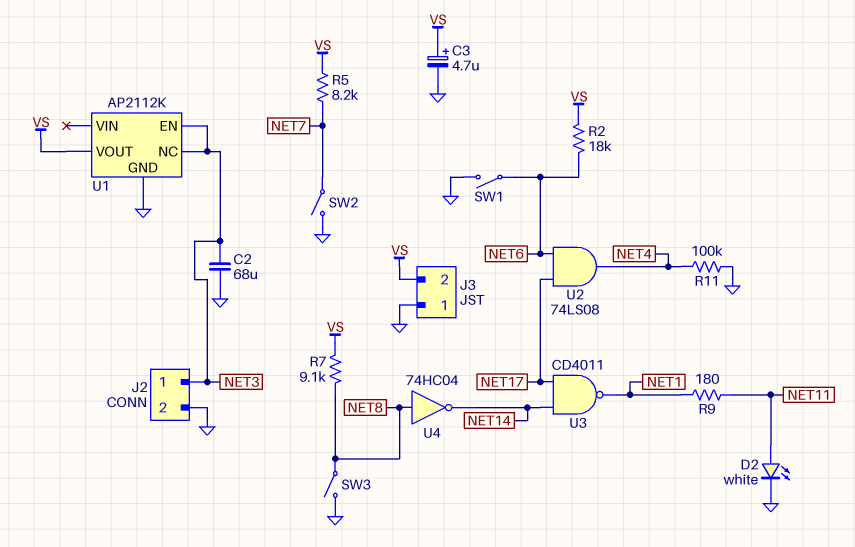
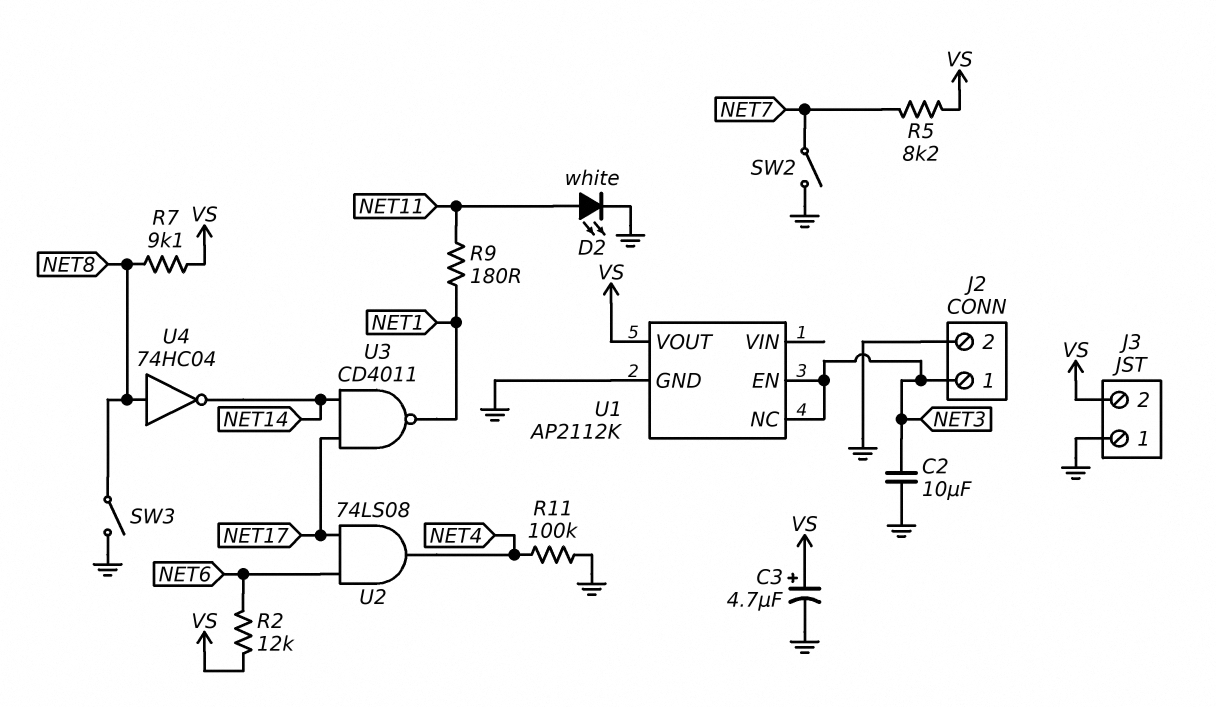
C2: 68uF (GND, NET3) -> 10uF (GND, NET3)
R2: 18k (NET6, VS) -> 12k (NET6, VS)
SW1: switch (GND, NET6) -> none

